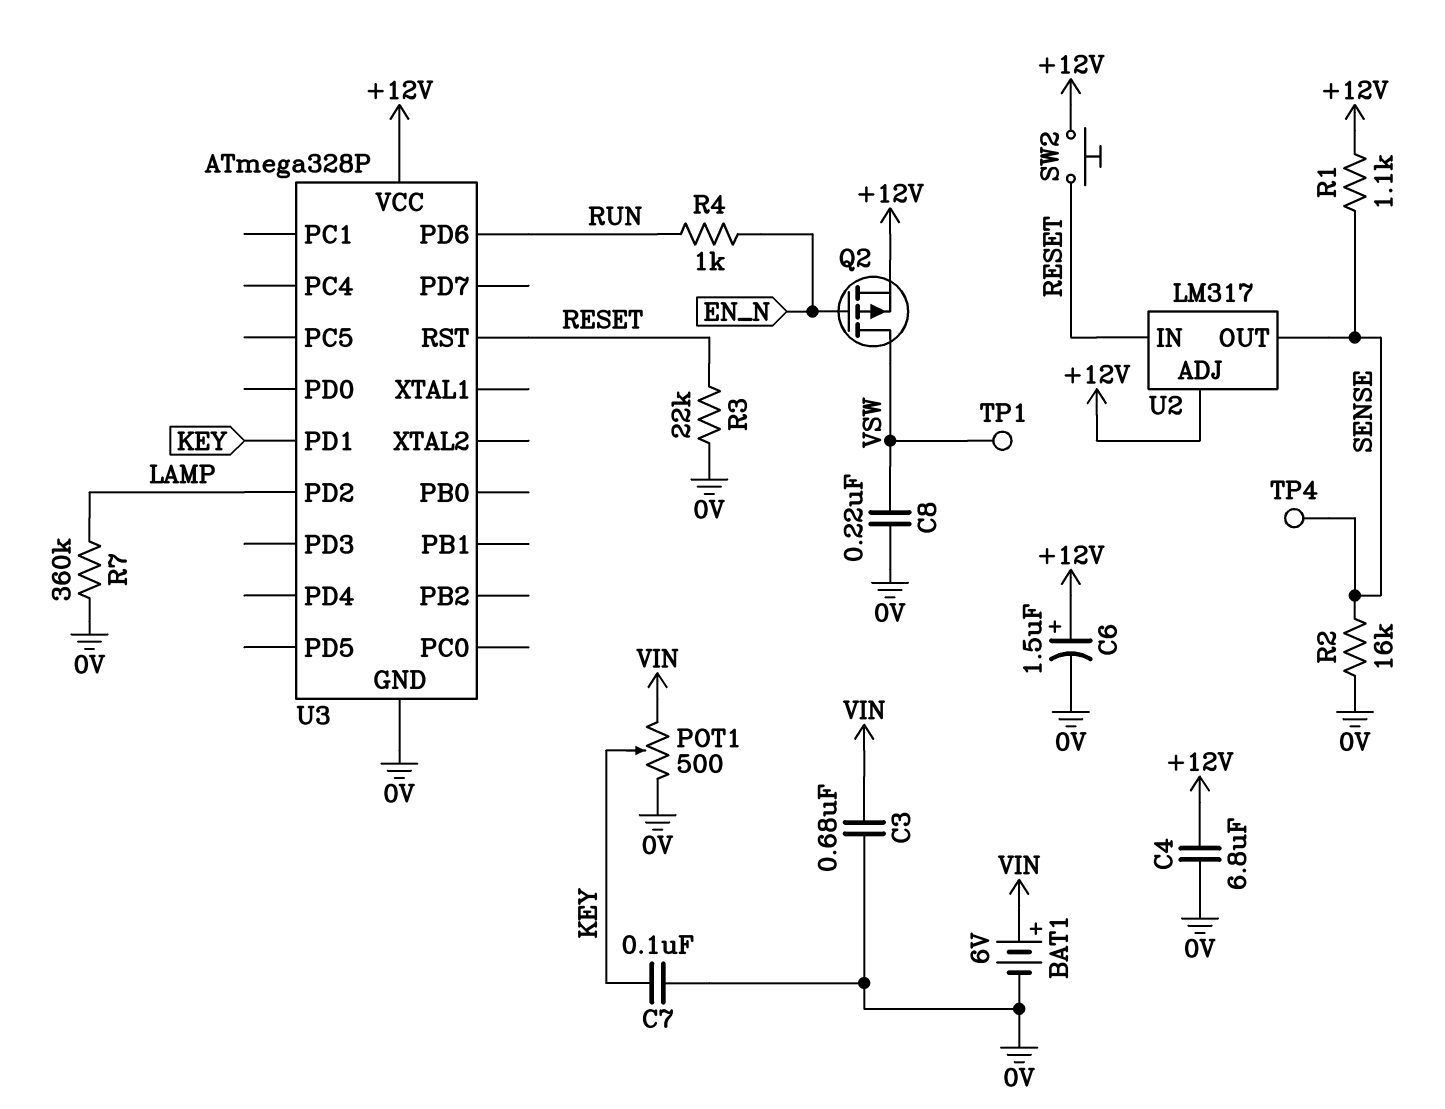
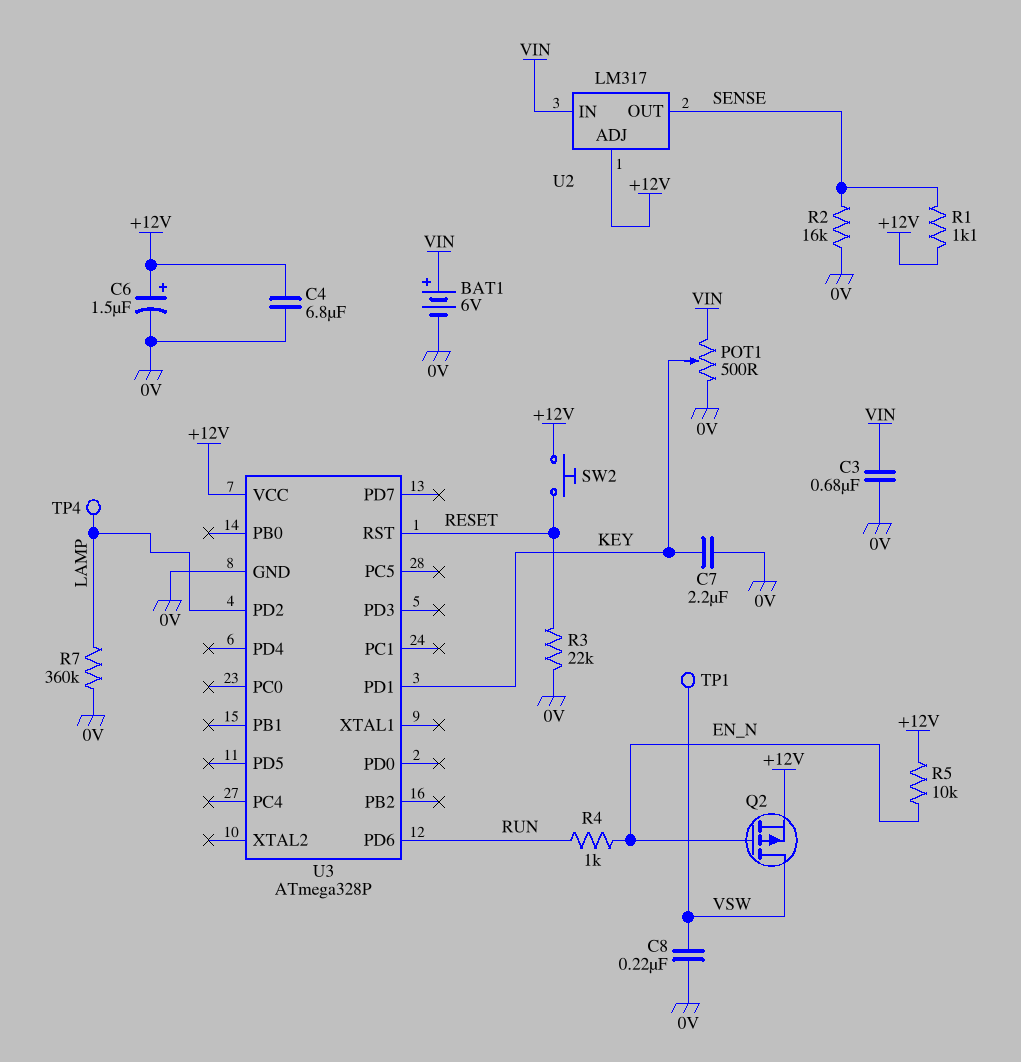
C7: 100nF (0V, KEY) -> 2.2uF (0V, KEY)
R5: none -> 10k (+12V, EN_N)
TP4: test point (SENSE) -> test point (LAMP)
U2 pin IN: RESET -> VIN

